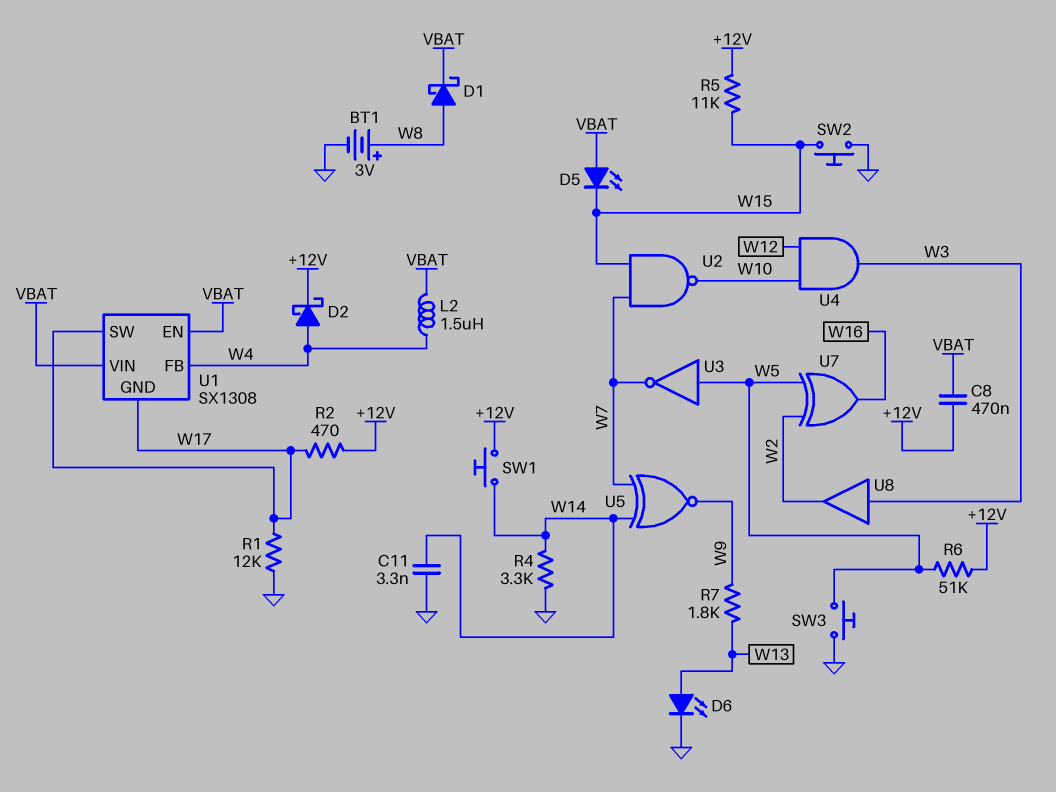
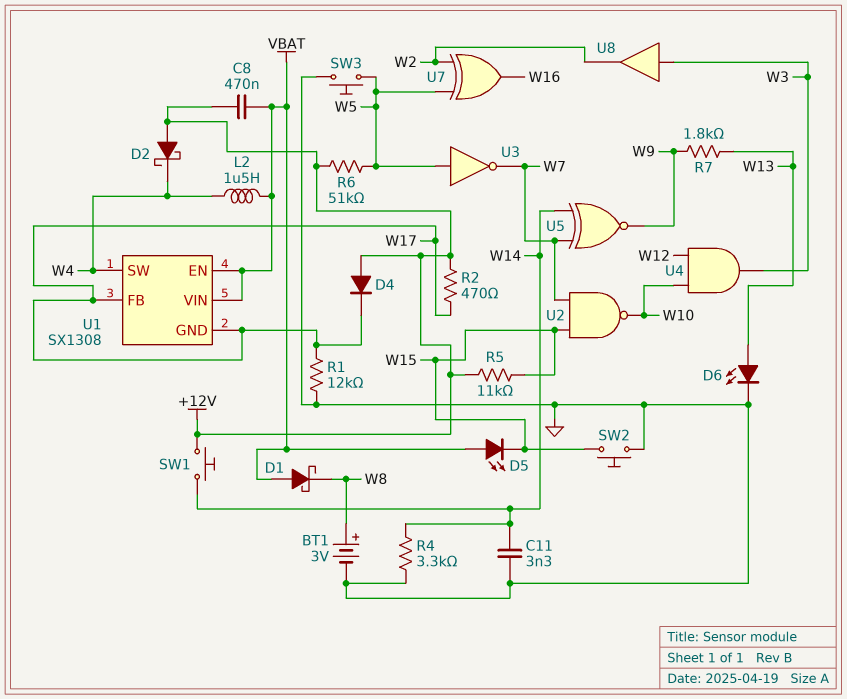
D1: schottky (A W8, K VBAT) -> schottky (A VBAT, K W8)
D2: schottky (A W4, K +12V) -> schottky (A +12V, K W4)
D4: none -> diode (A +12V, K W17)
U1 pin FB: W4 -> W17
U1 pin SW: W17 -> W4

